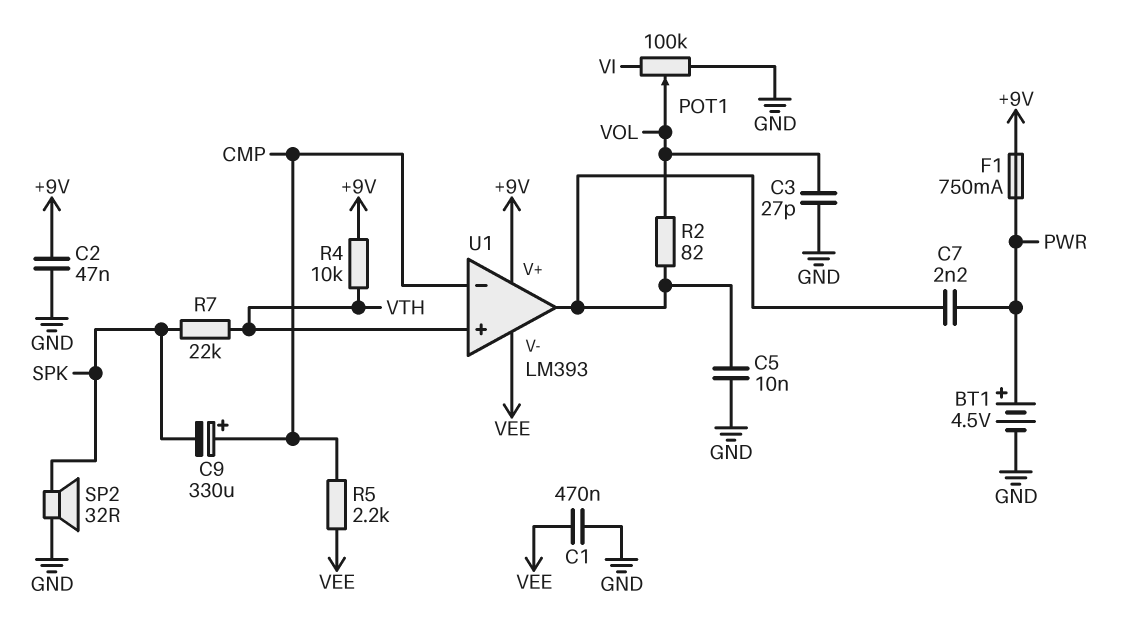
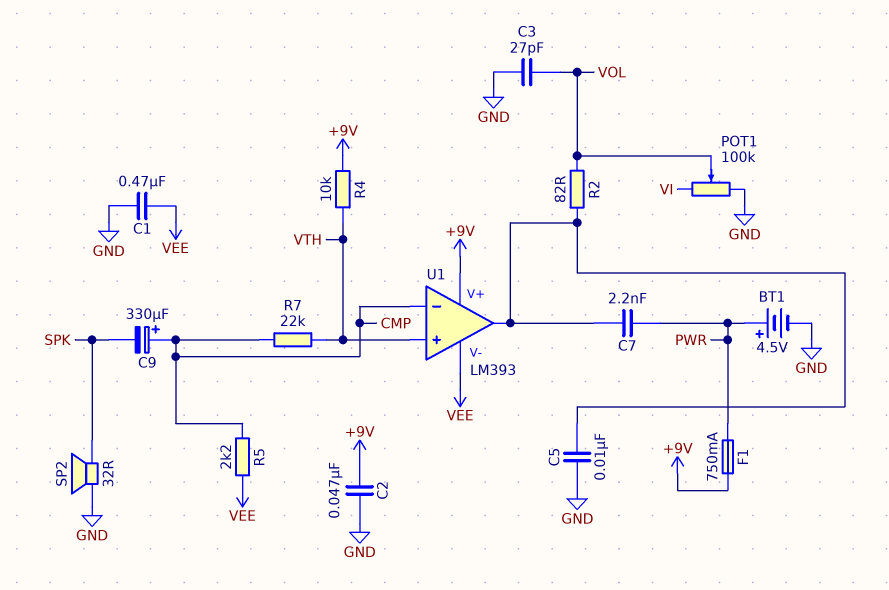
R7: 22k (SPK, VTH) -> 22k (CMP, VTH)

